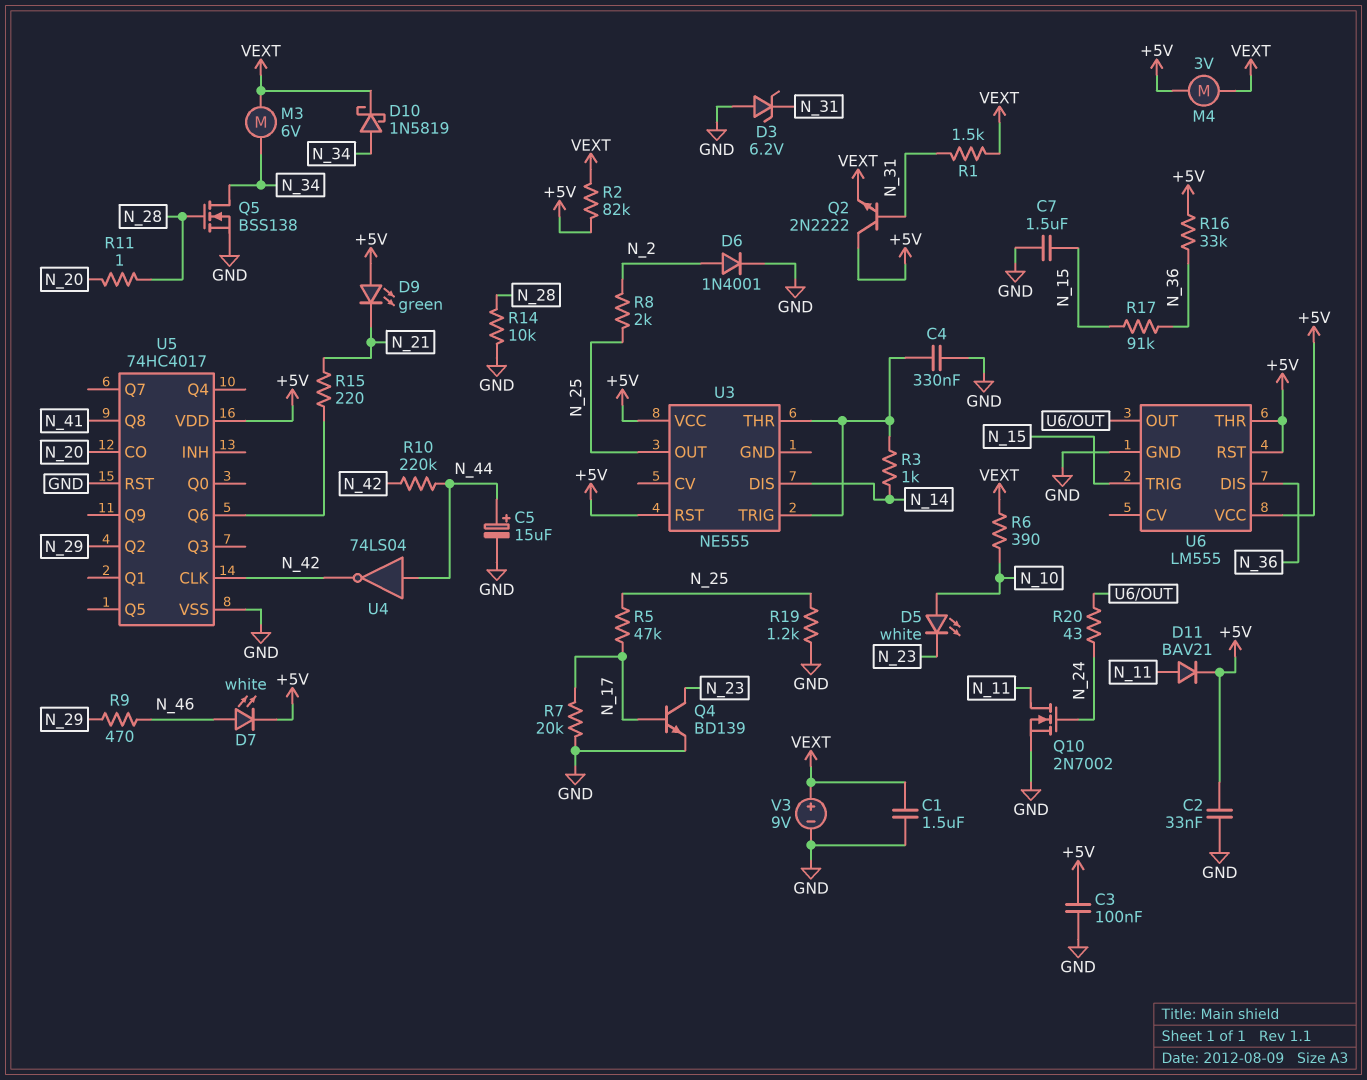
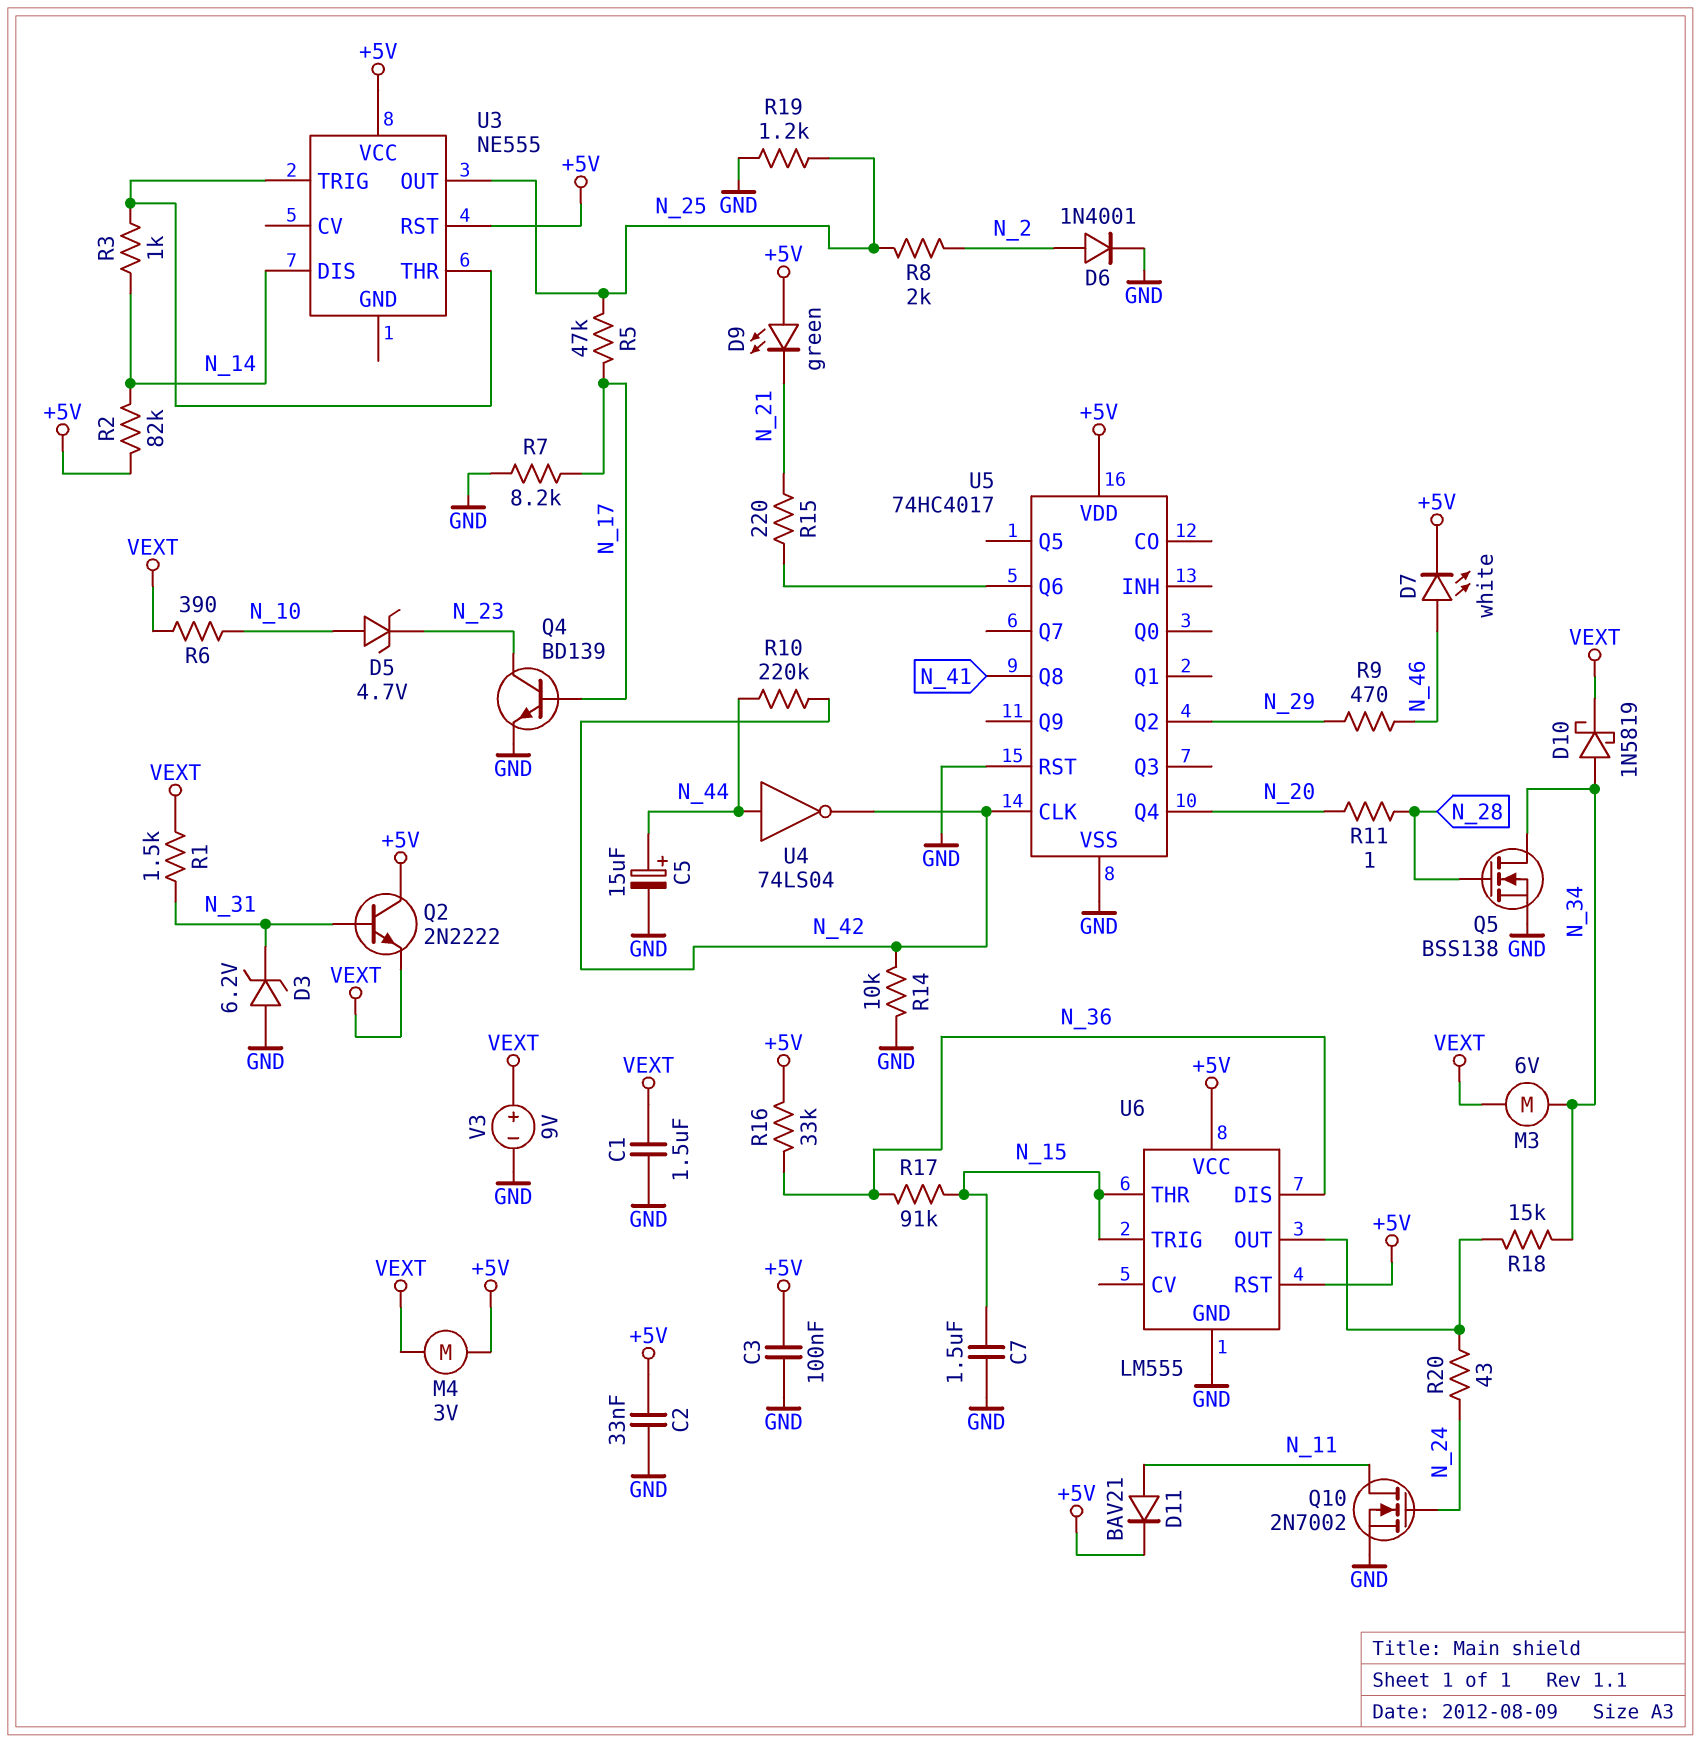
C4: 330nF (GND, U3/THR) -> none
D5: LED white (A N_10, K N_23) -> zener 4.7V (A N_10, K N_23)
R2: 82k (+5V, VEXT) -> 82k (+5V, N_14)
R7: 20k (GND, N_17) -> 8.2k (GND, N_17)
R14: 10k (GND, N_28) -> 10k (GND, N_42)
R18: none -> 15k (N_34, U6/OUT)
U5 pin CO: N_20 -> none
U5 pin Q4: none -> N_20
U6 pin THR: +5V -> N_15

